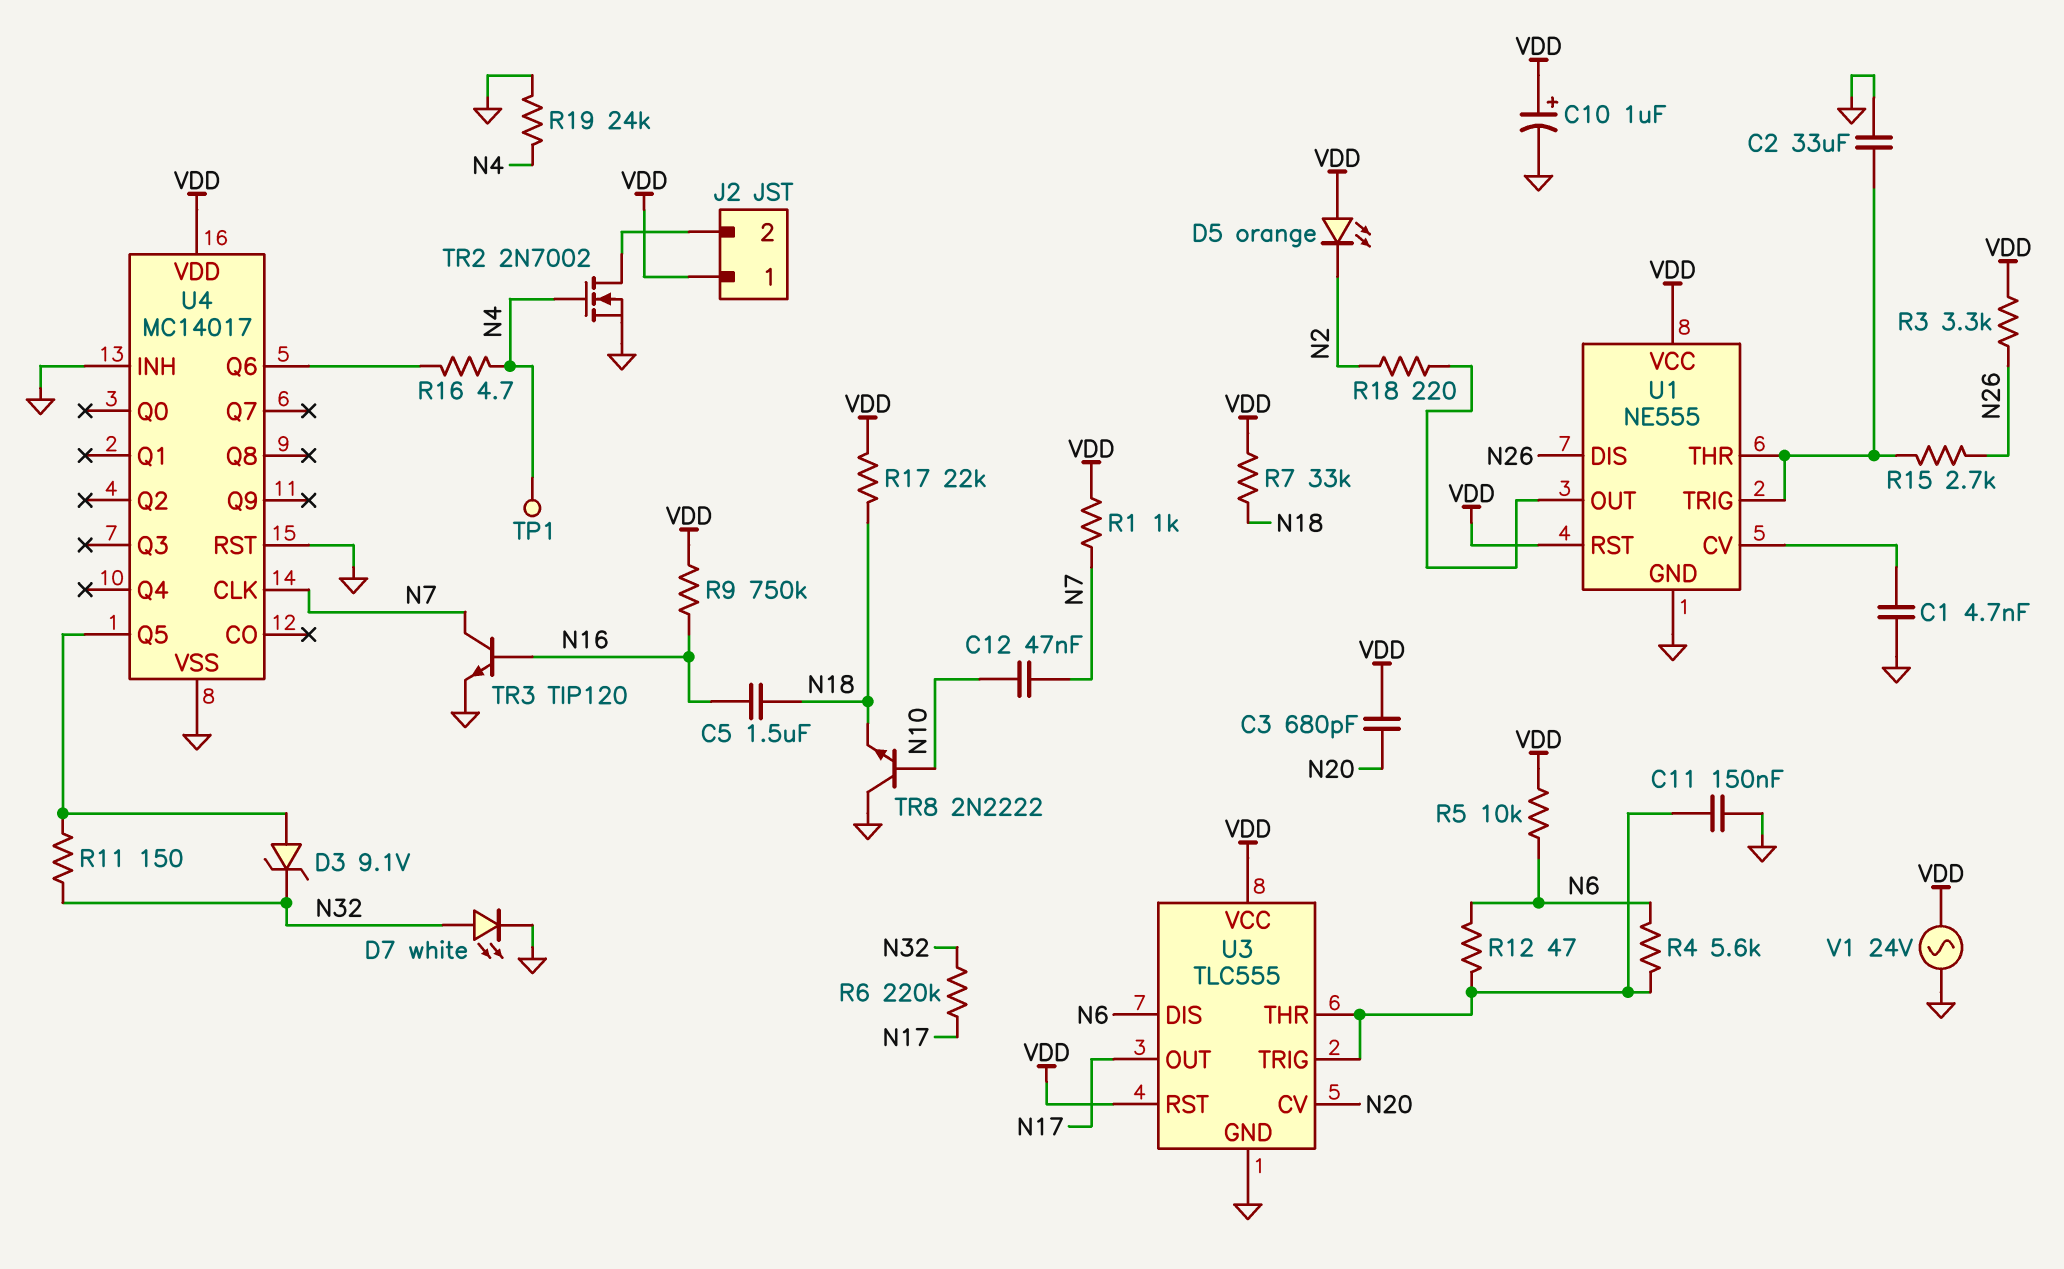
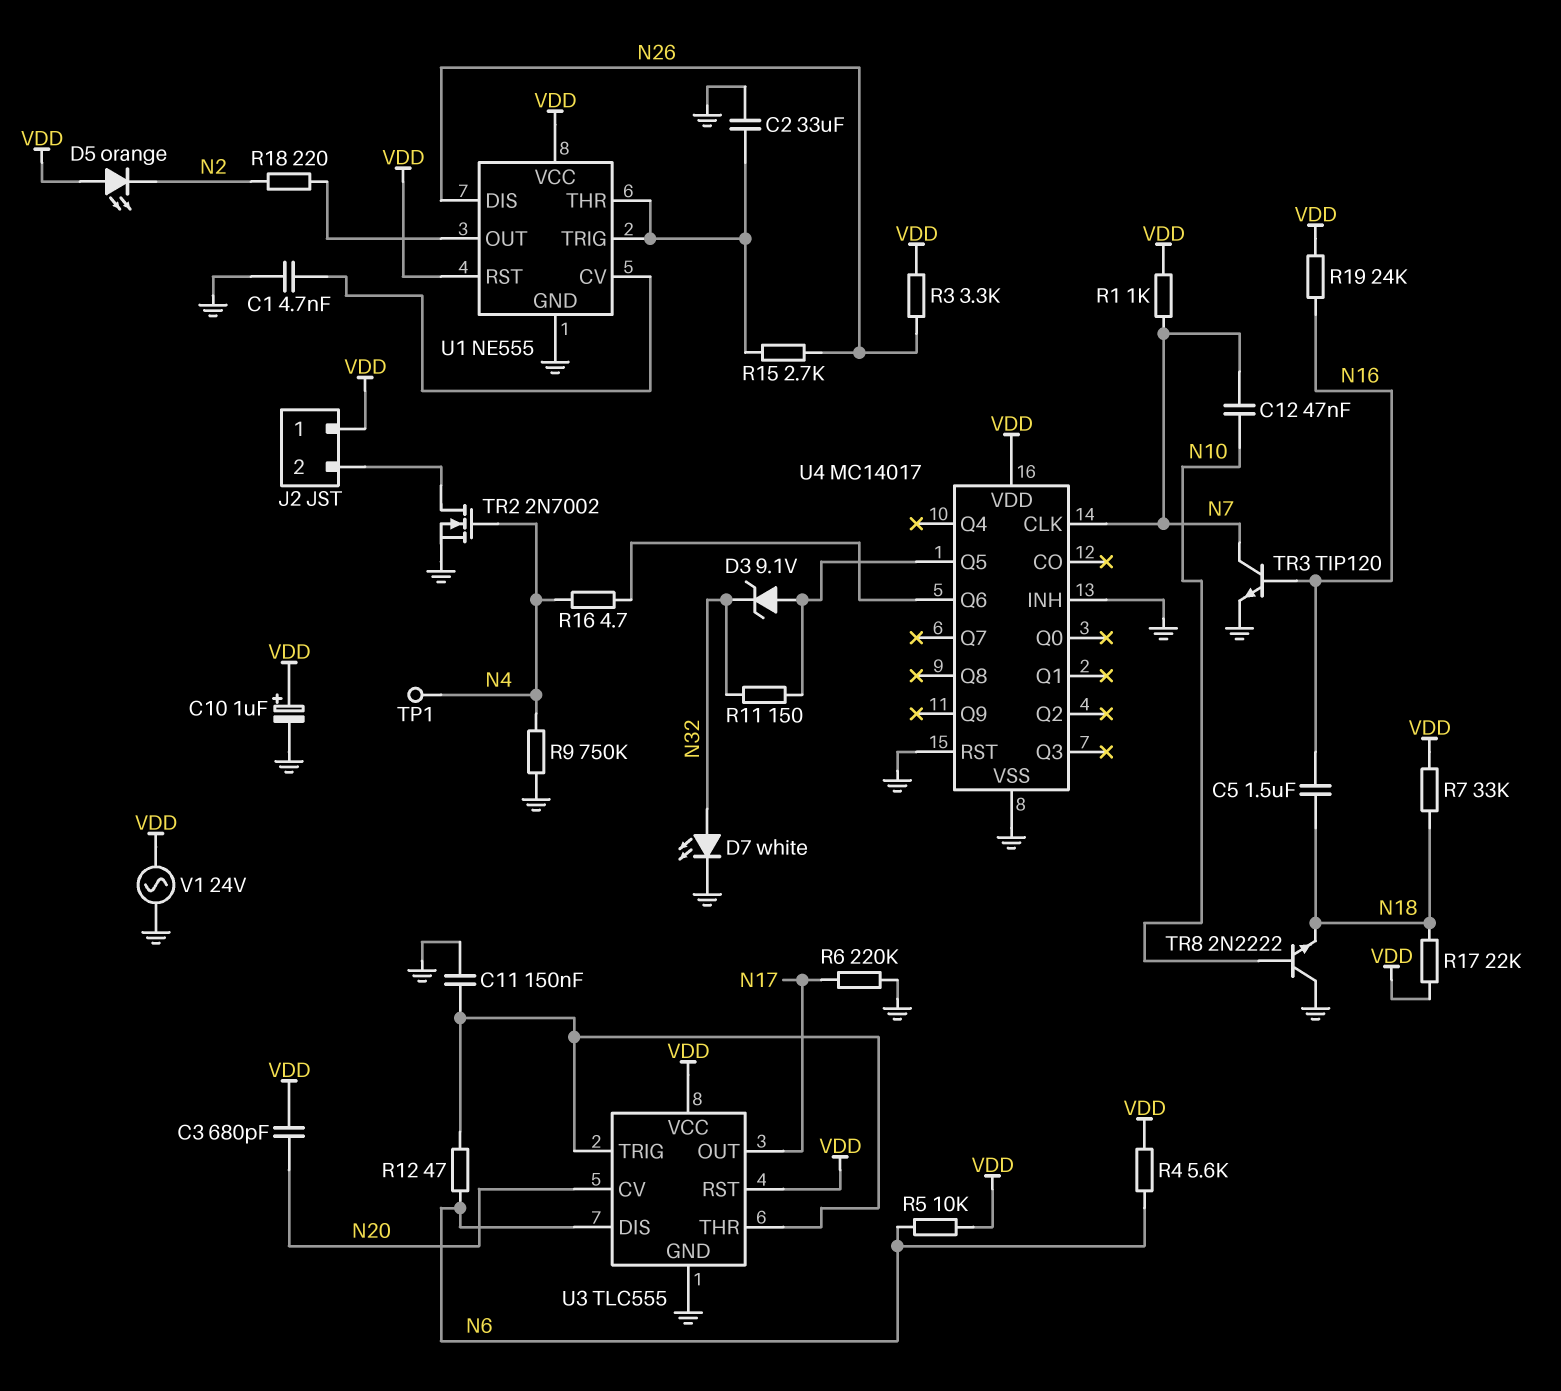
R4: 5.6k (N6, U3/THR) -> 5.6k (N6, VDD)
R6: 220k (N17, N32) -> 220k (GND, N17)
R9: 750k (N16, VDD) -> 750k (GND, N4)
R19: 24k (GND, N4) -> 24k (N16, VDD)

